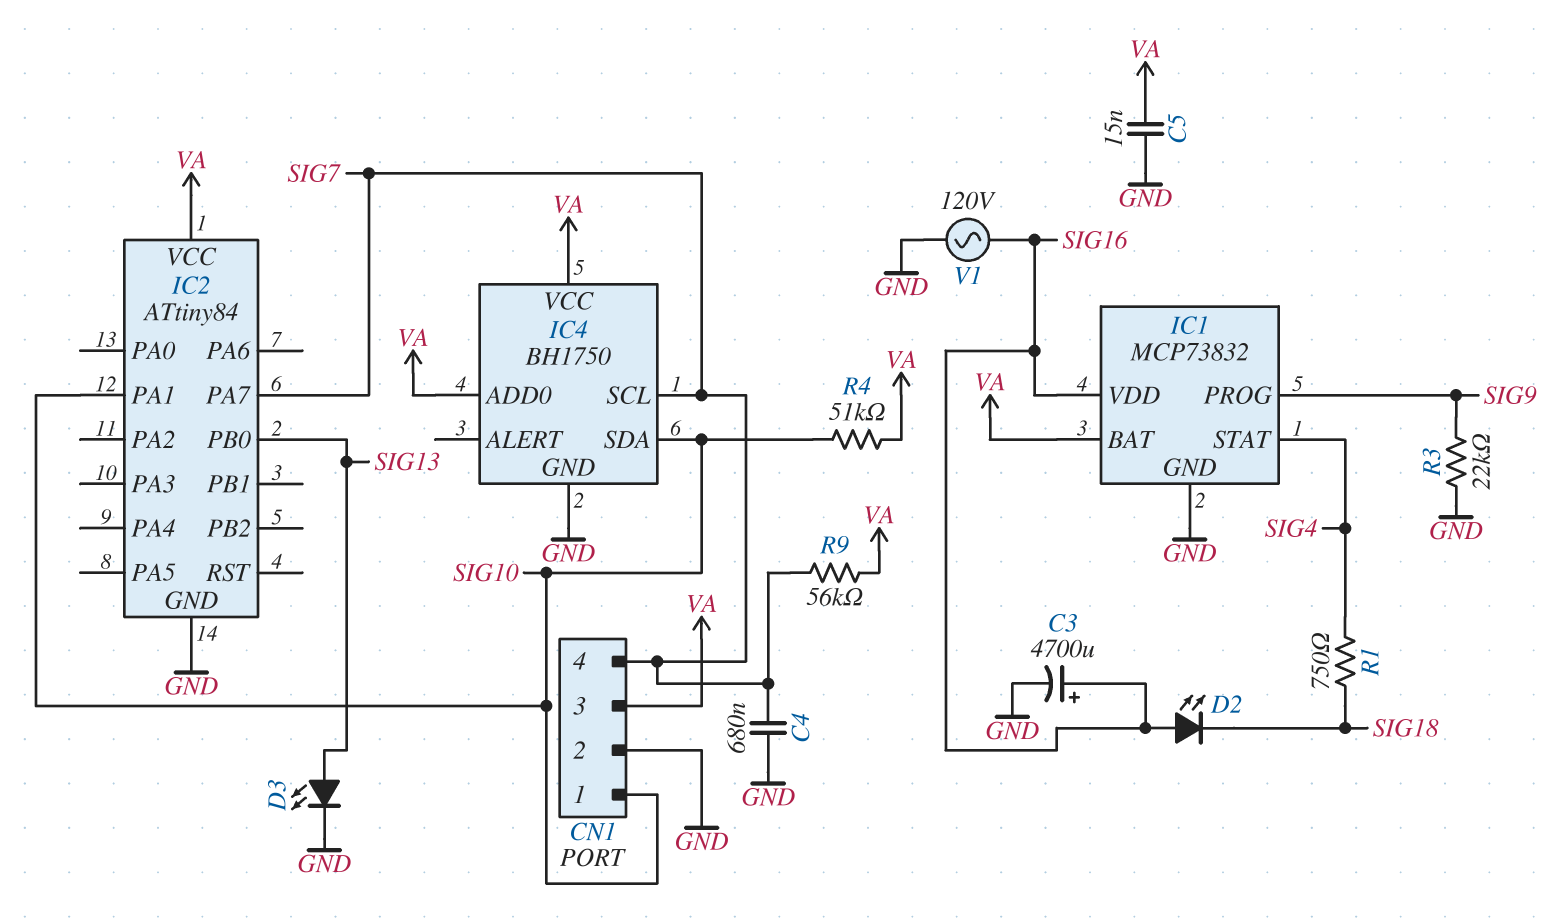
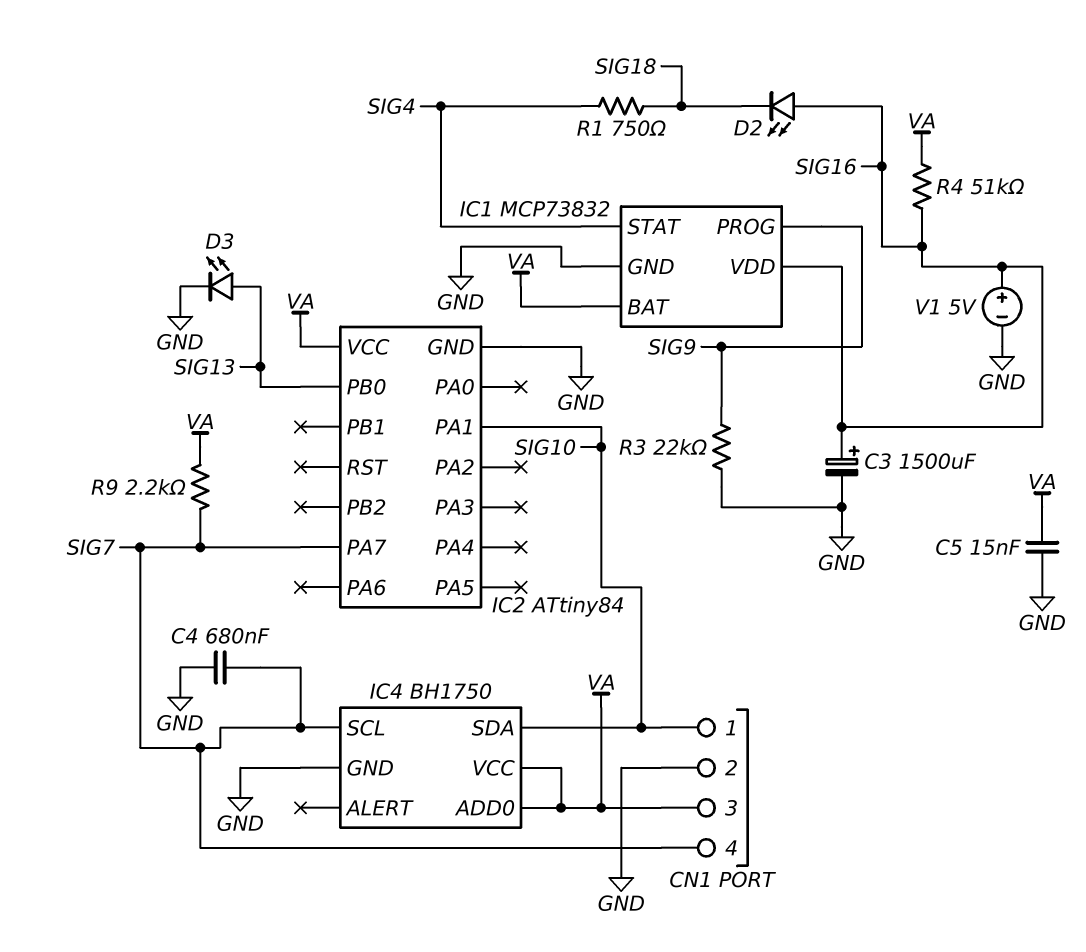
C3: 4700uF (plus SIG16, minus GND) -> 1500uF (plus SIG16, minus GND)
R4: 51k (SIG10, VA) -> 51k (SIG16, VA)
R9: 56k (SIG7, VA) -> 2.2k (SIG7, VA)
V1: AC 120V (GND, SIG16) -> 5V (plus SIG16, minus GND)

